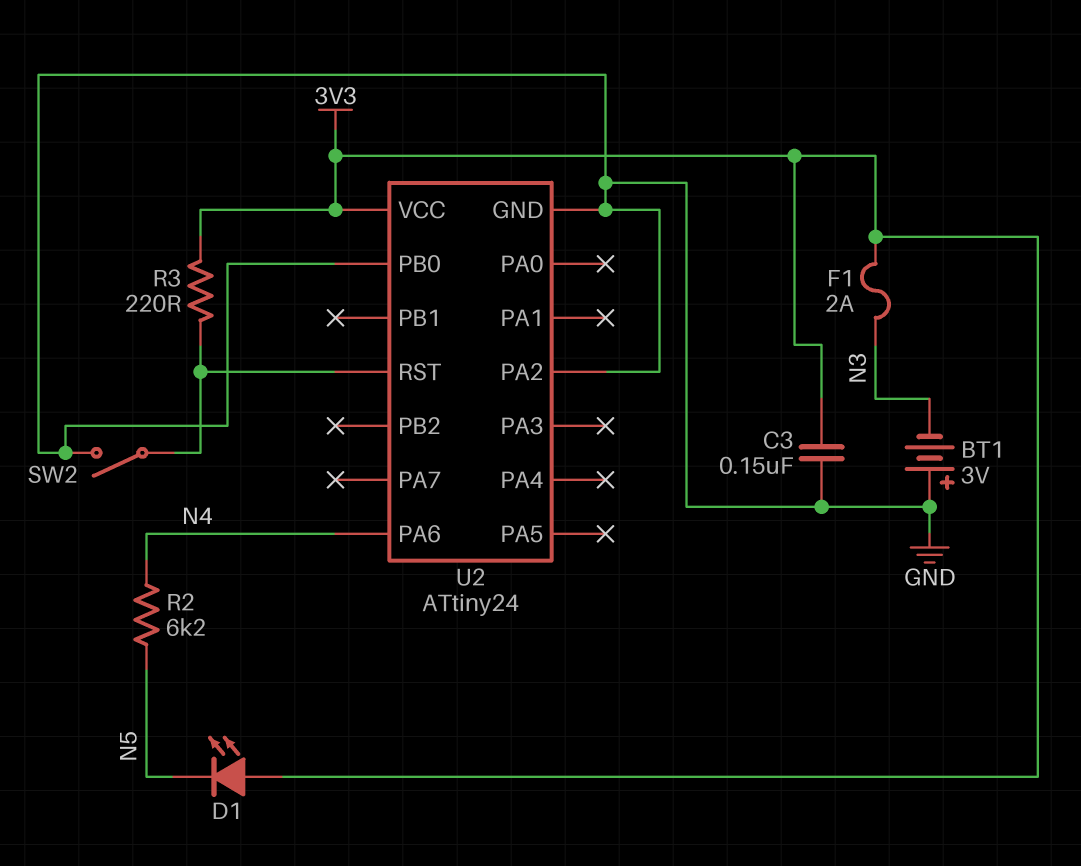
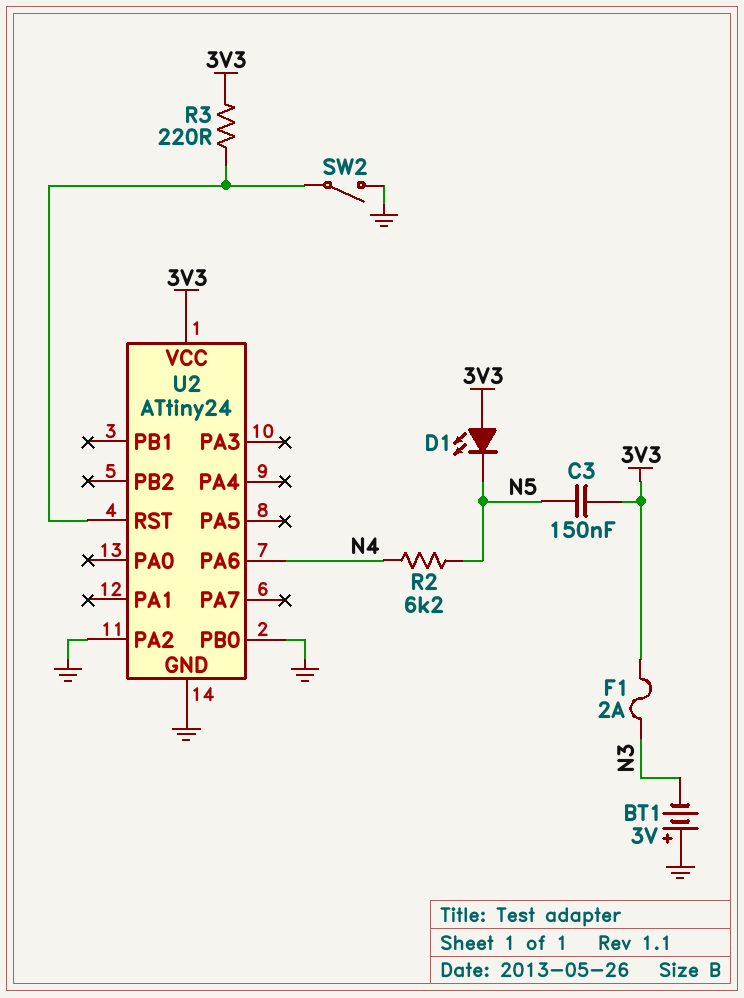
C3: 150nF (3V3, GND) -> 150nF (3V3, N5)

